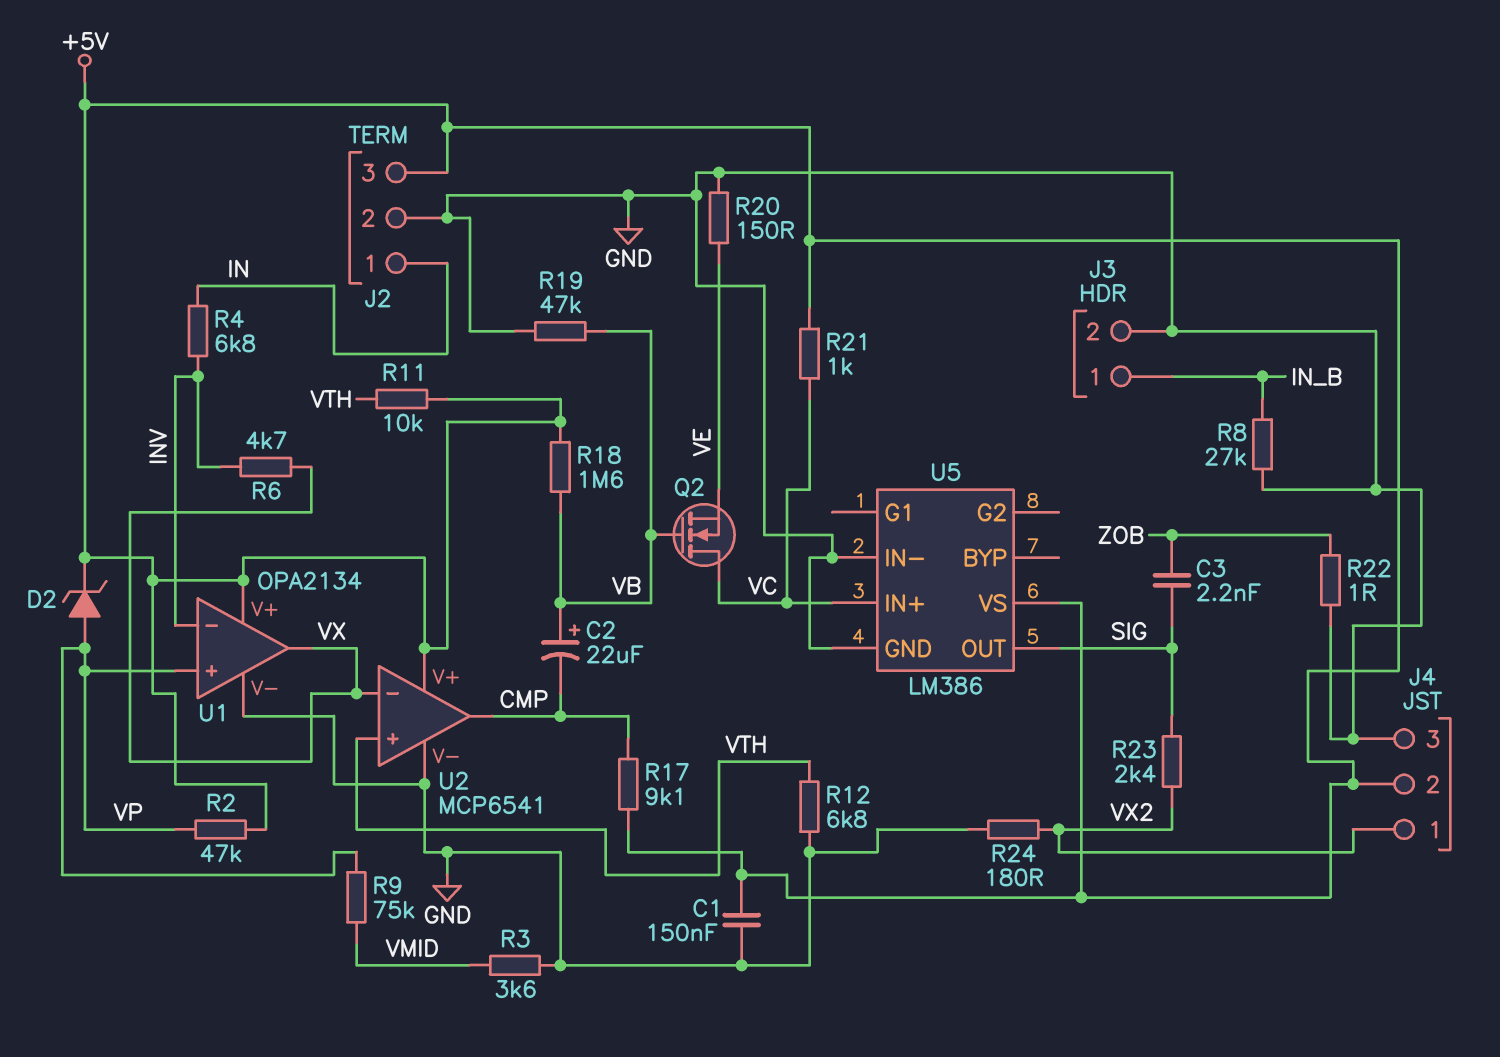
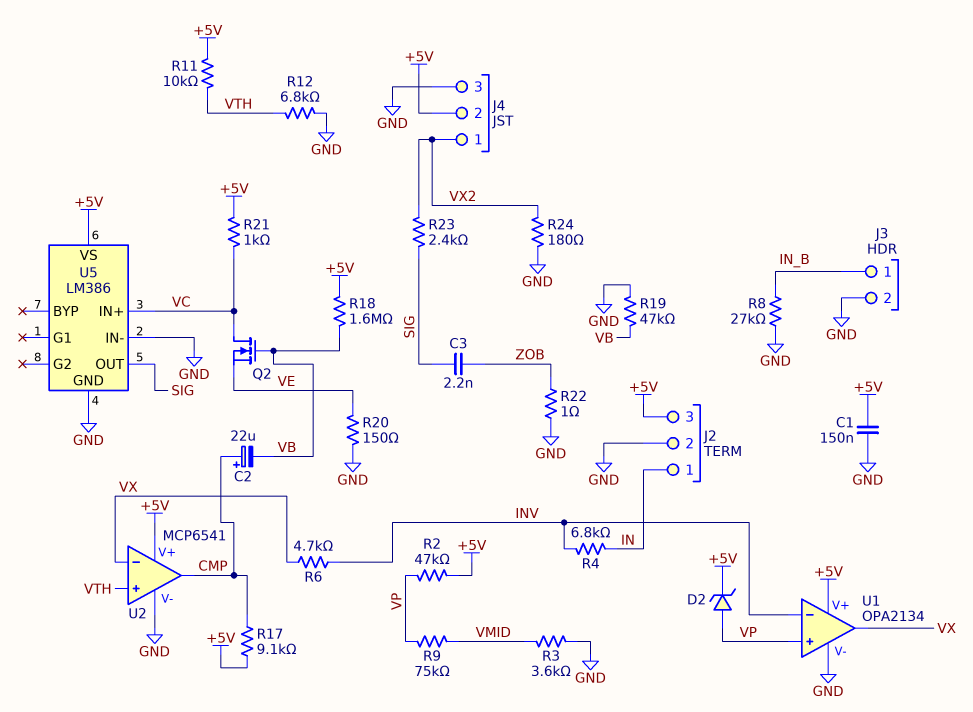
C2: 22uF (plus VB, minus CMP) -> 22uF (plus CMP, minus VB)

